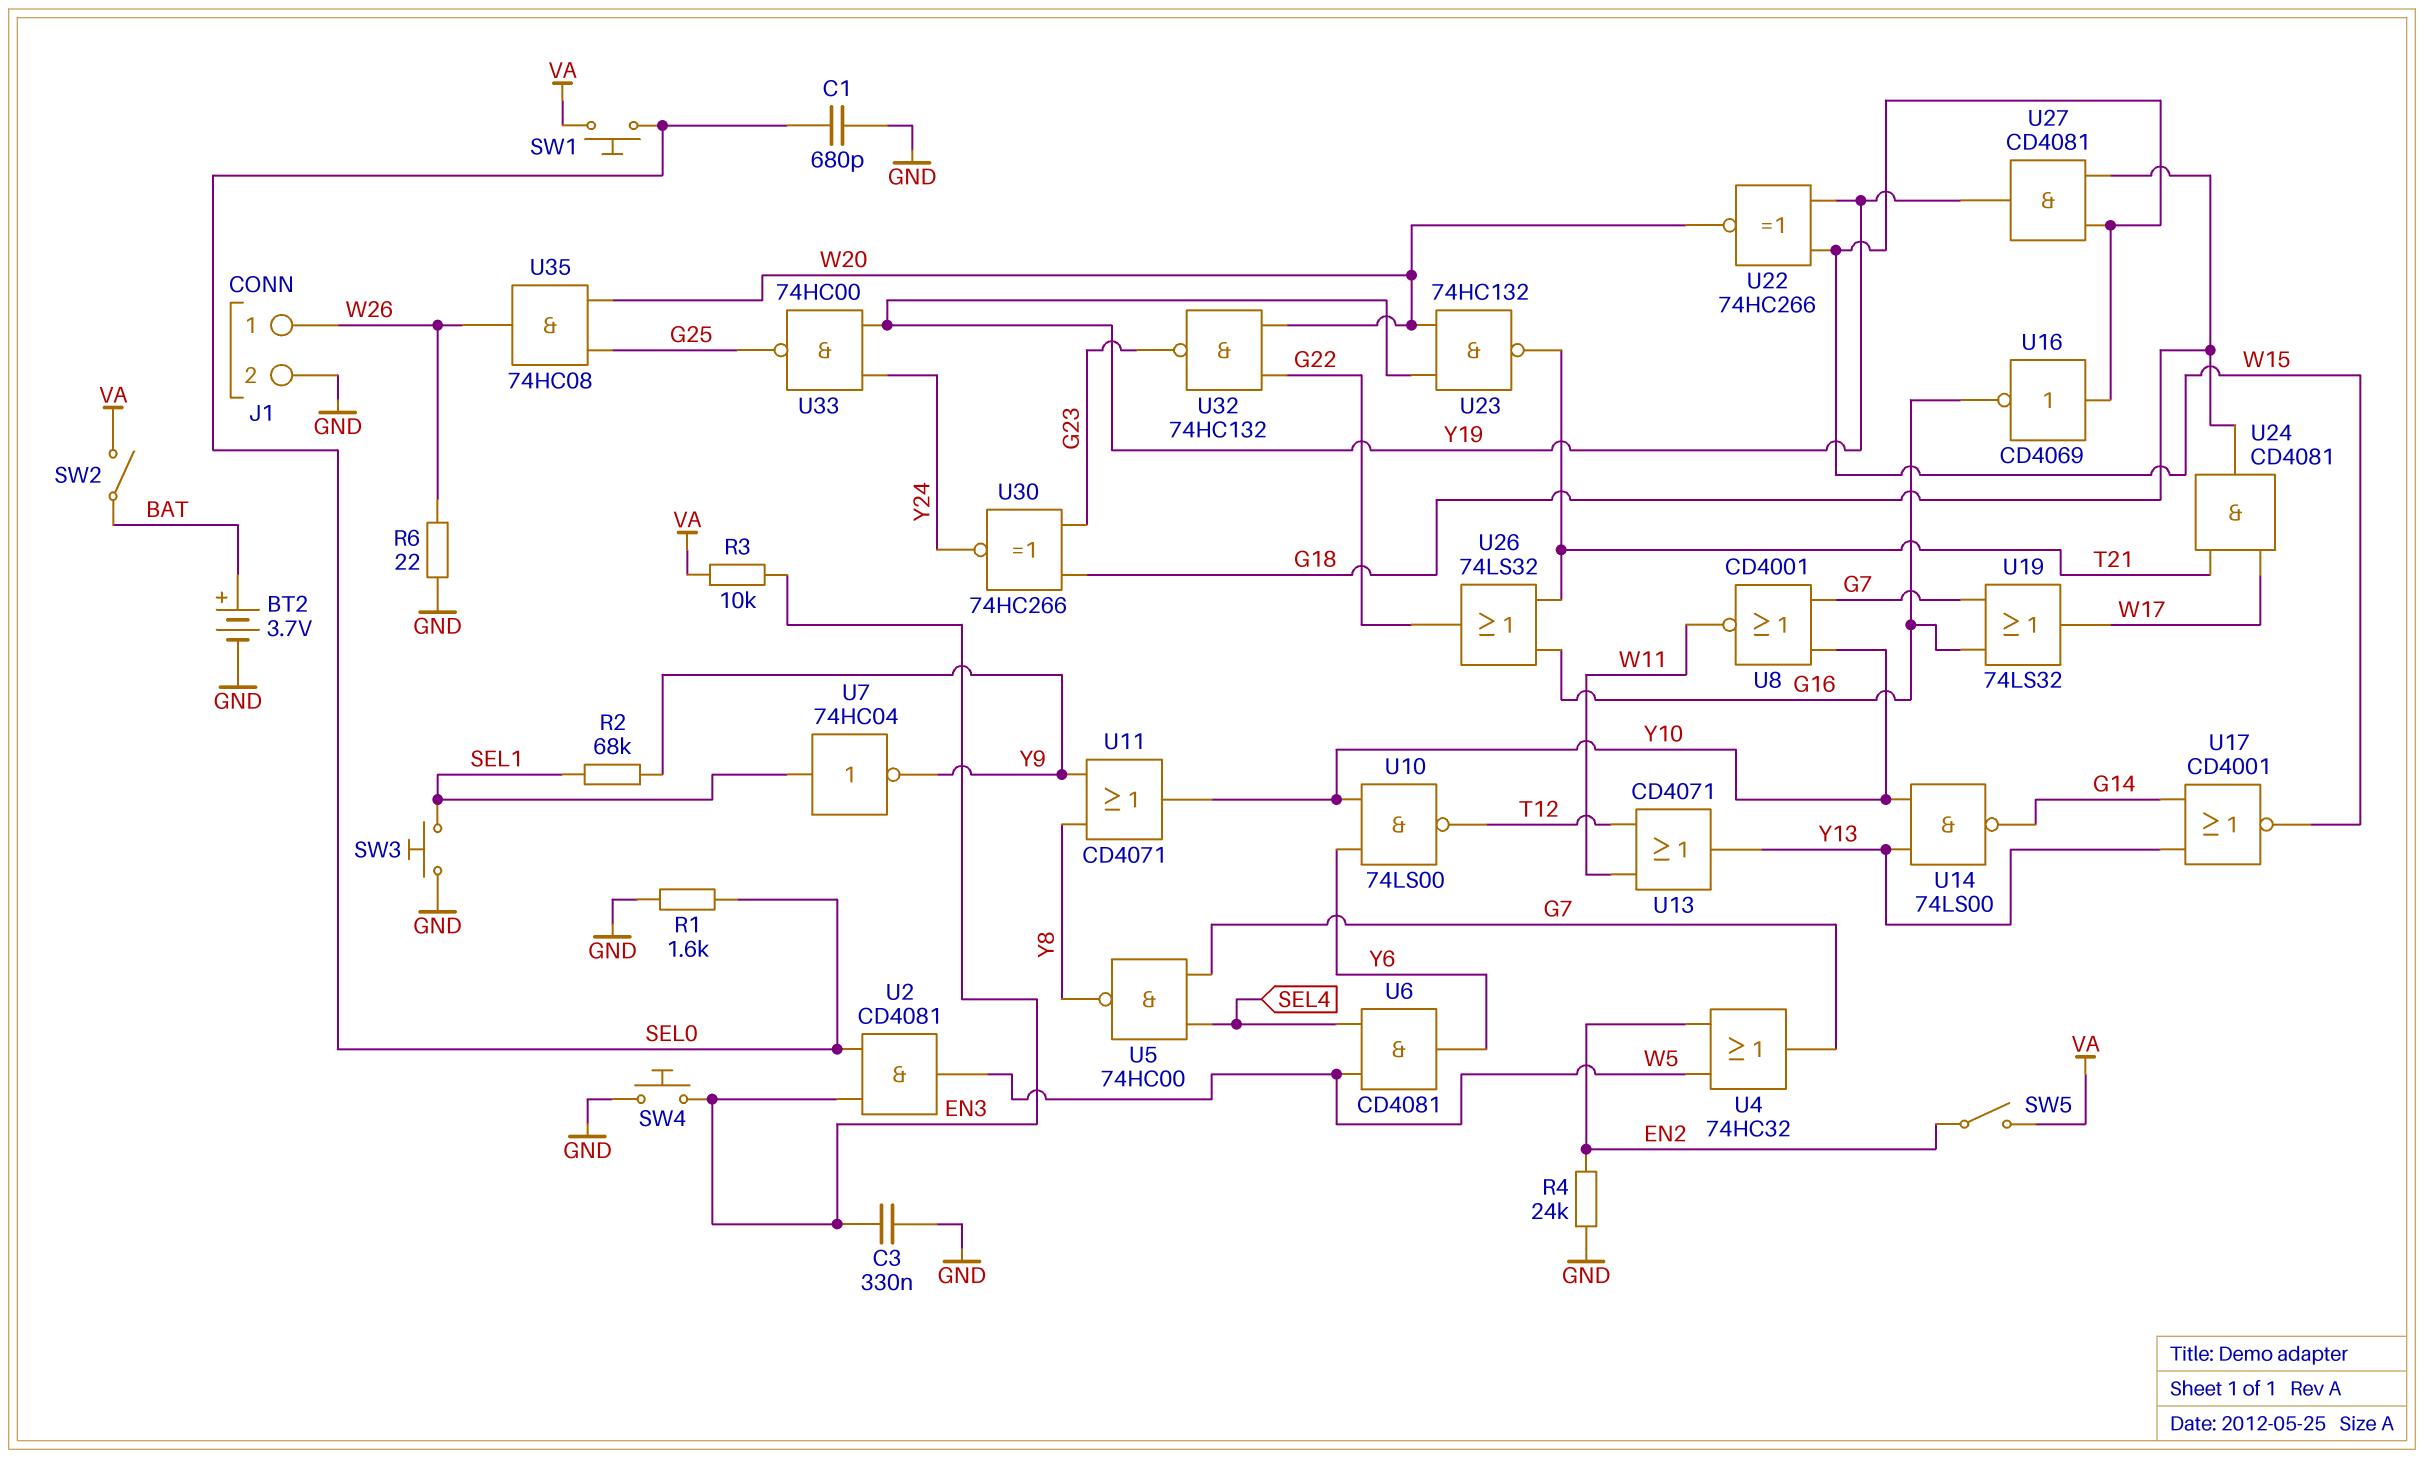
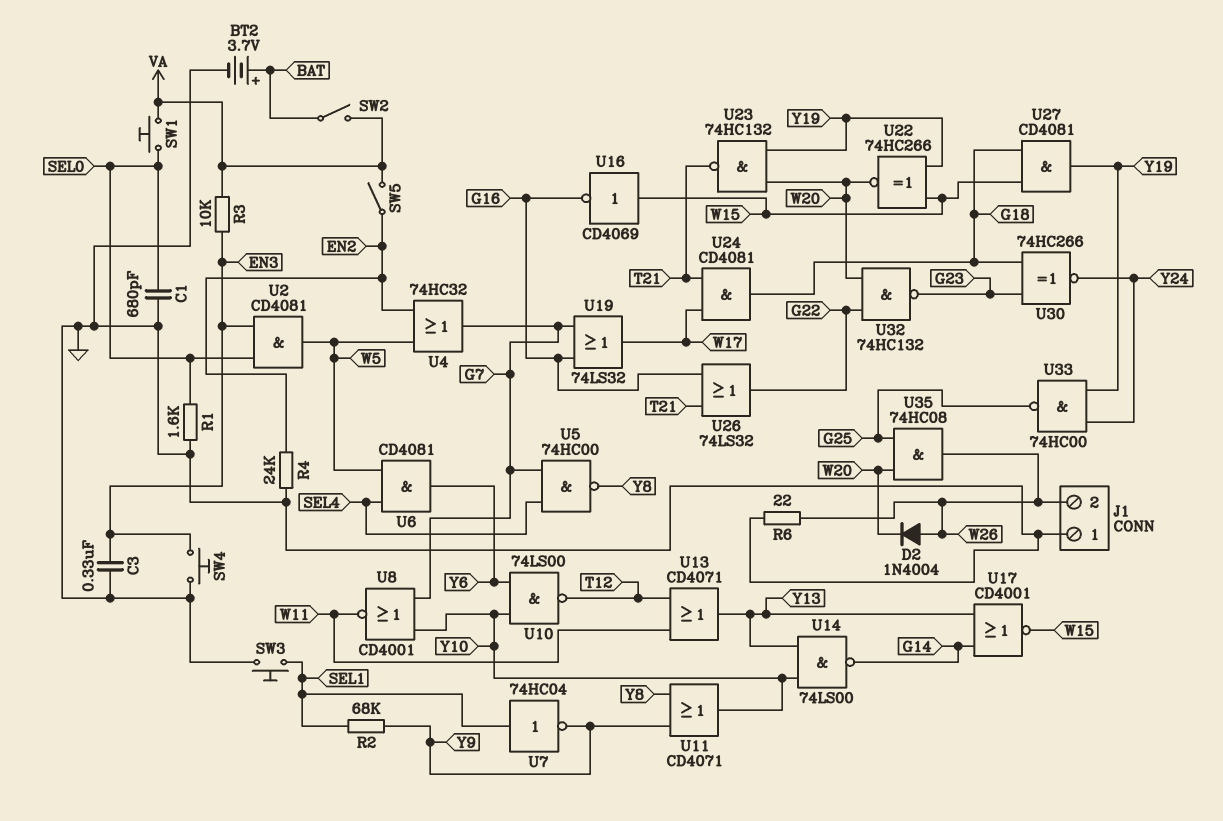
D2: none -> diode 1N4004 (A W26, K W20)
J1 pin 1: W26 -> GND
J1 pin 2: GND -> W26

